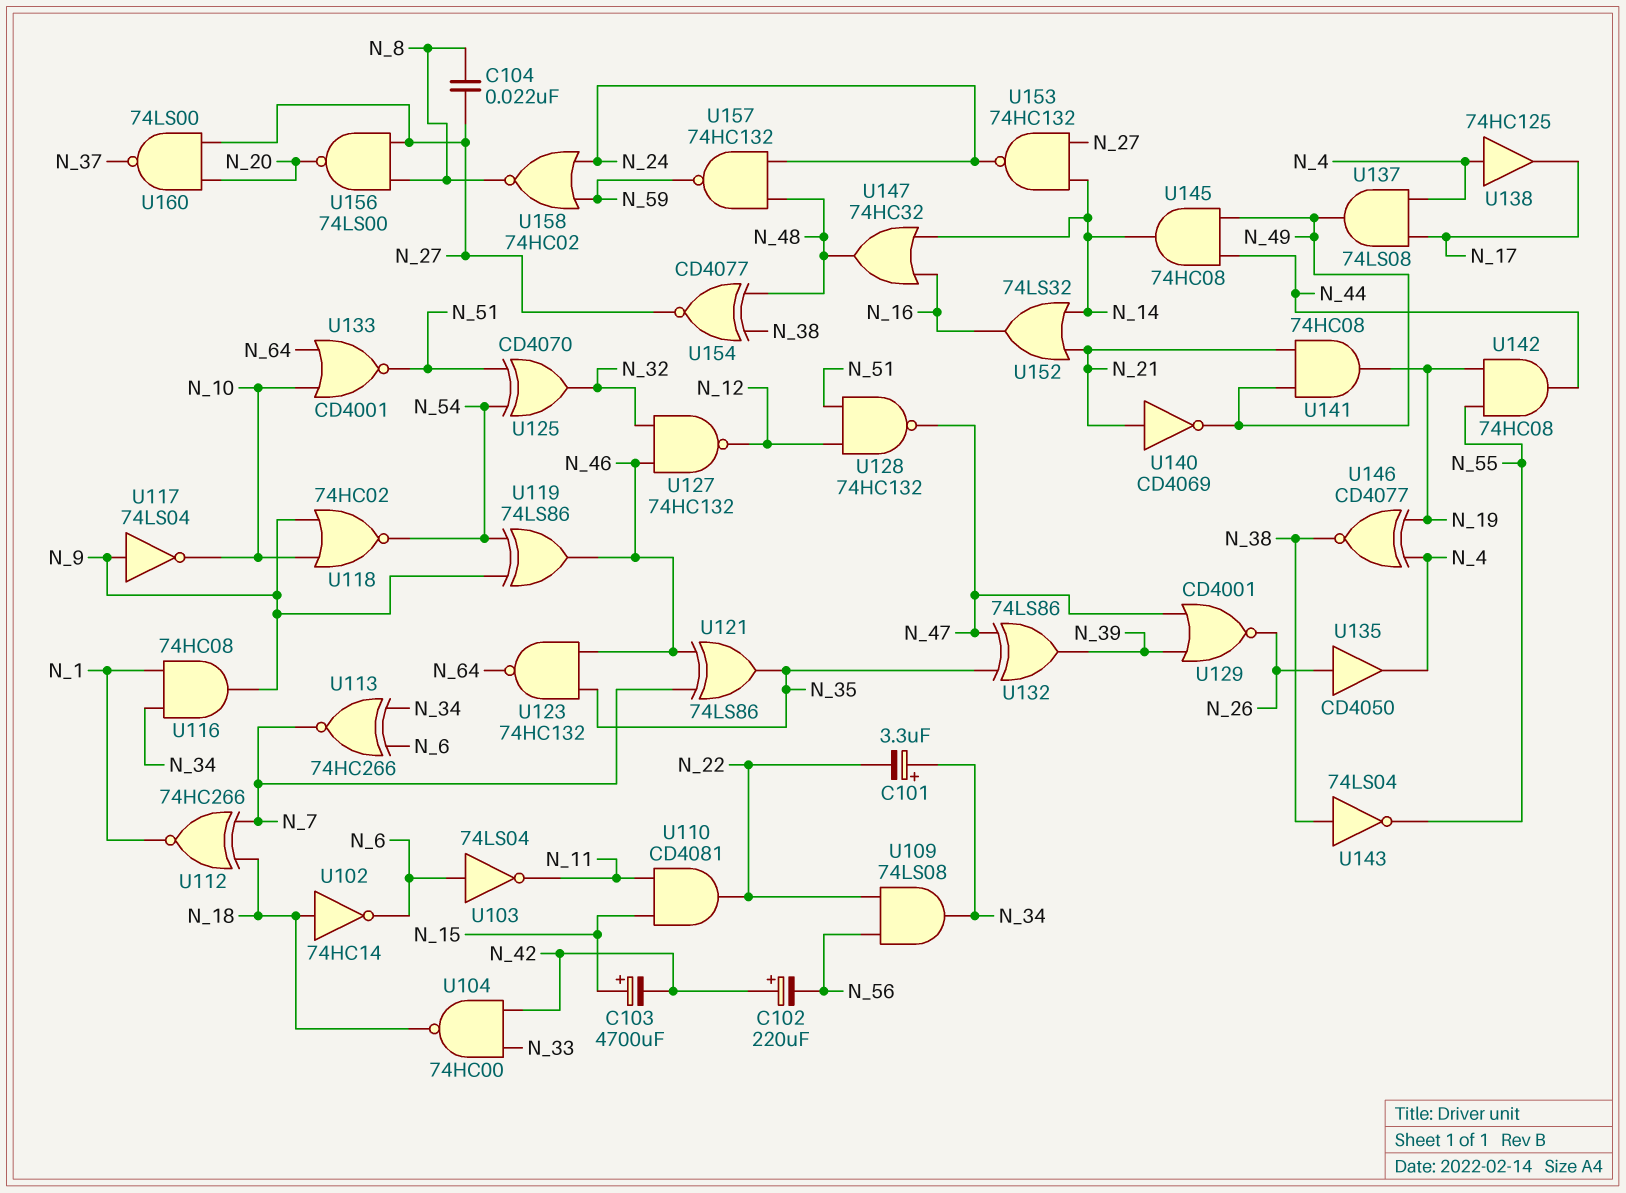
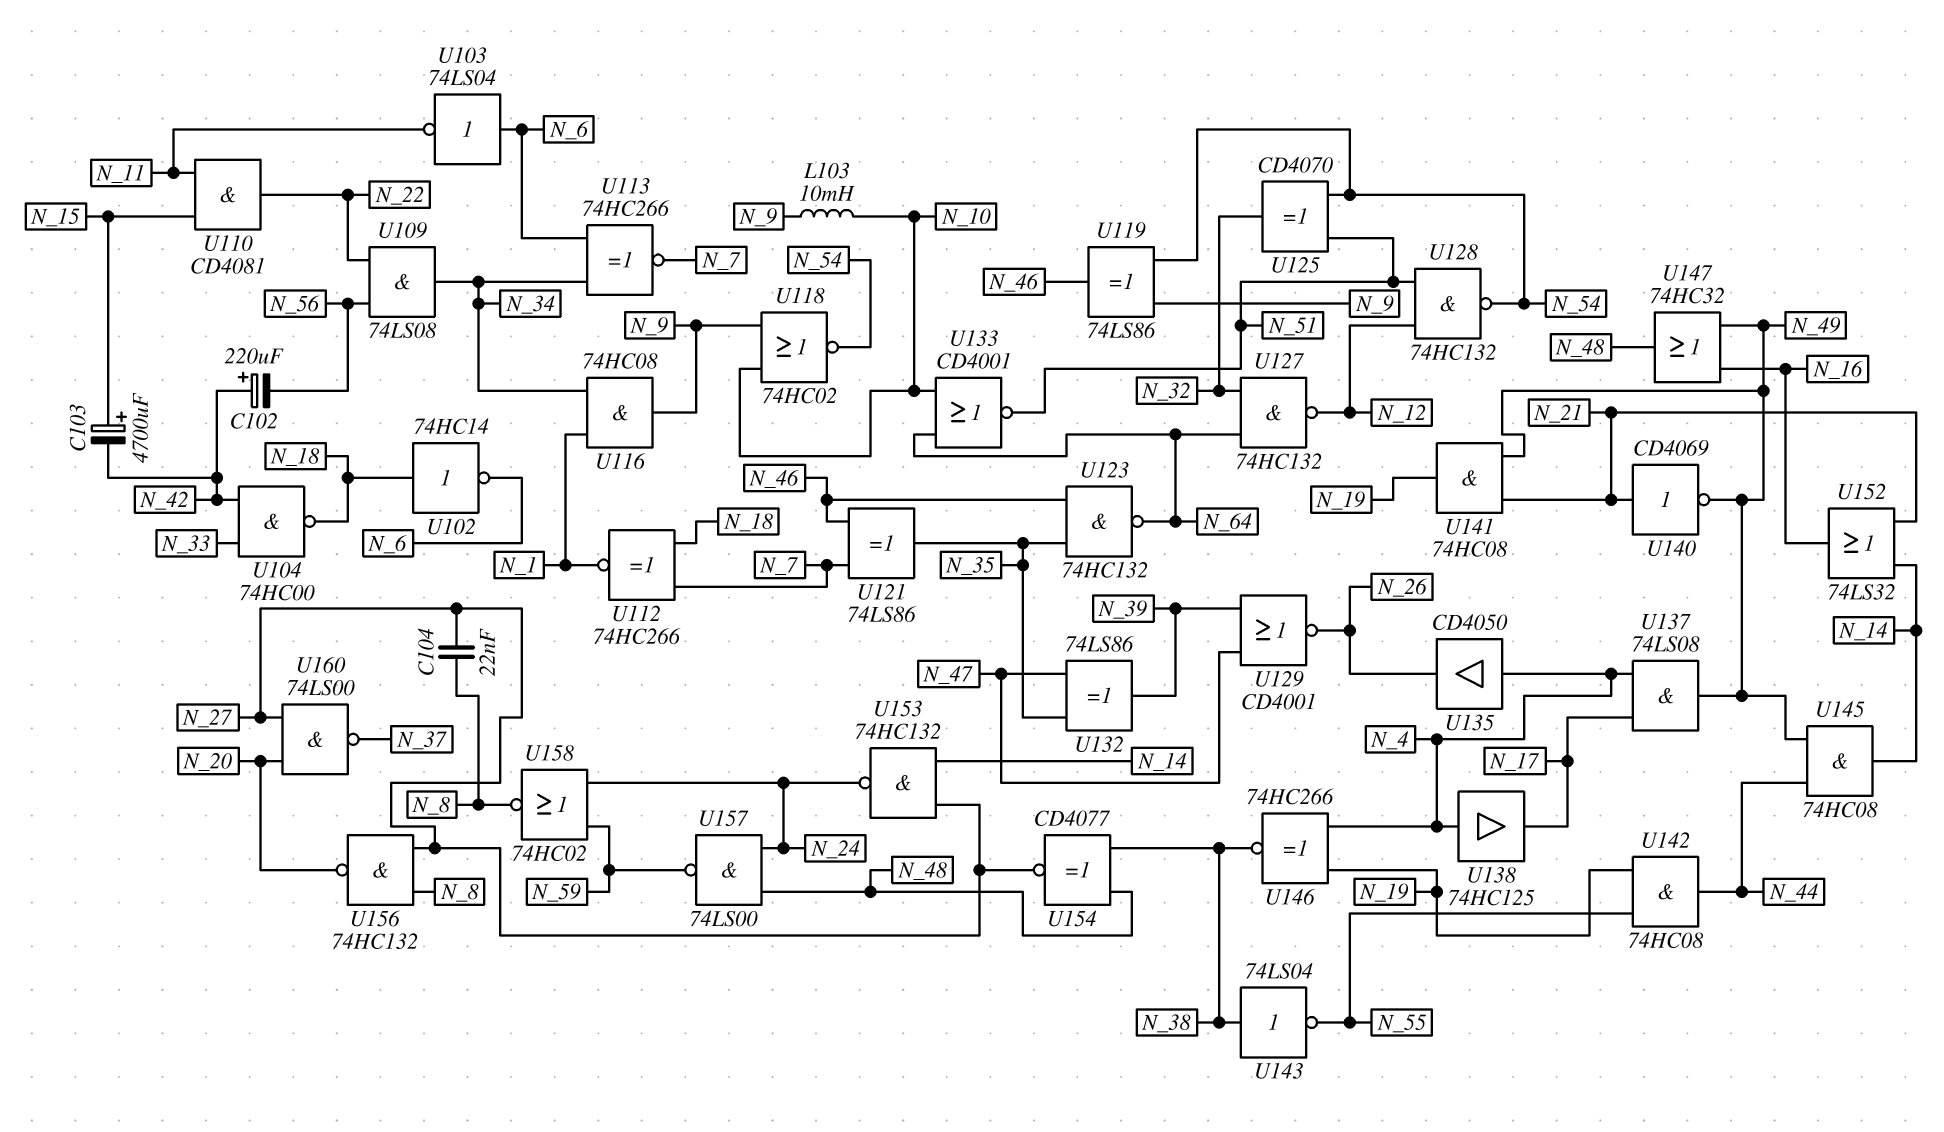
C101: 3.3uF (plus N_34, minus N_22) -> none
L103: none -> 10mH (N_9, N_10)
U117: NOT 74LS04 (in N_9, out N_10) -> none
U127: NAND 74HC132 (in N_32, in N_46, out N_12) -> NAND 74HC132 (in N_32, in N_64, out N_12)
U128: NAND 74HC132 (in N_12, in N_51, out N_47) -> NAND 74HC132 (in N_12, in N_51, out N_54)
U135: buffer CD4050 (in N_26, out N_4) -> buffer CD4050 (in N_4, out N_26)
U146: XNOR CD4077 (in N_4, in N_19, out N_38) -> XNOR 74HC266 (in N_4, in N_19, out N_38)
U147: OR 74HC32 (in N_14, in N_16, out N_48) -> OR 74HC32 (in N_16, in N_49, out N_48)
U156: NAND 74LS00 (in N_8, in N_27, out N_20) -> NAND 74HC132 (in N_8, in N_27, out N_20)
U157: NAND 74HC132 (in N_24, in N_48, out N_59) -> NAND 74LS00 (in N_24, in N_48, out N_59)

